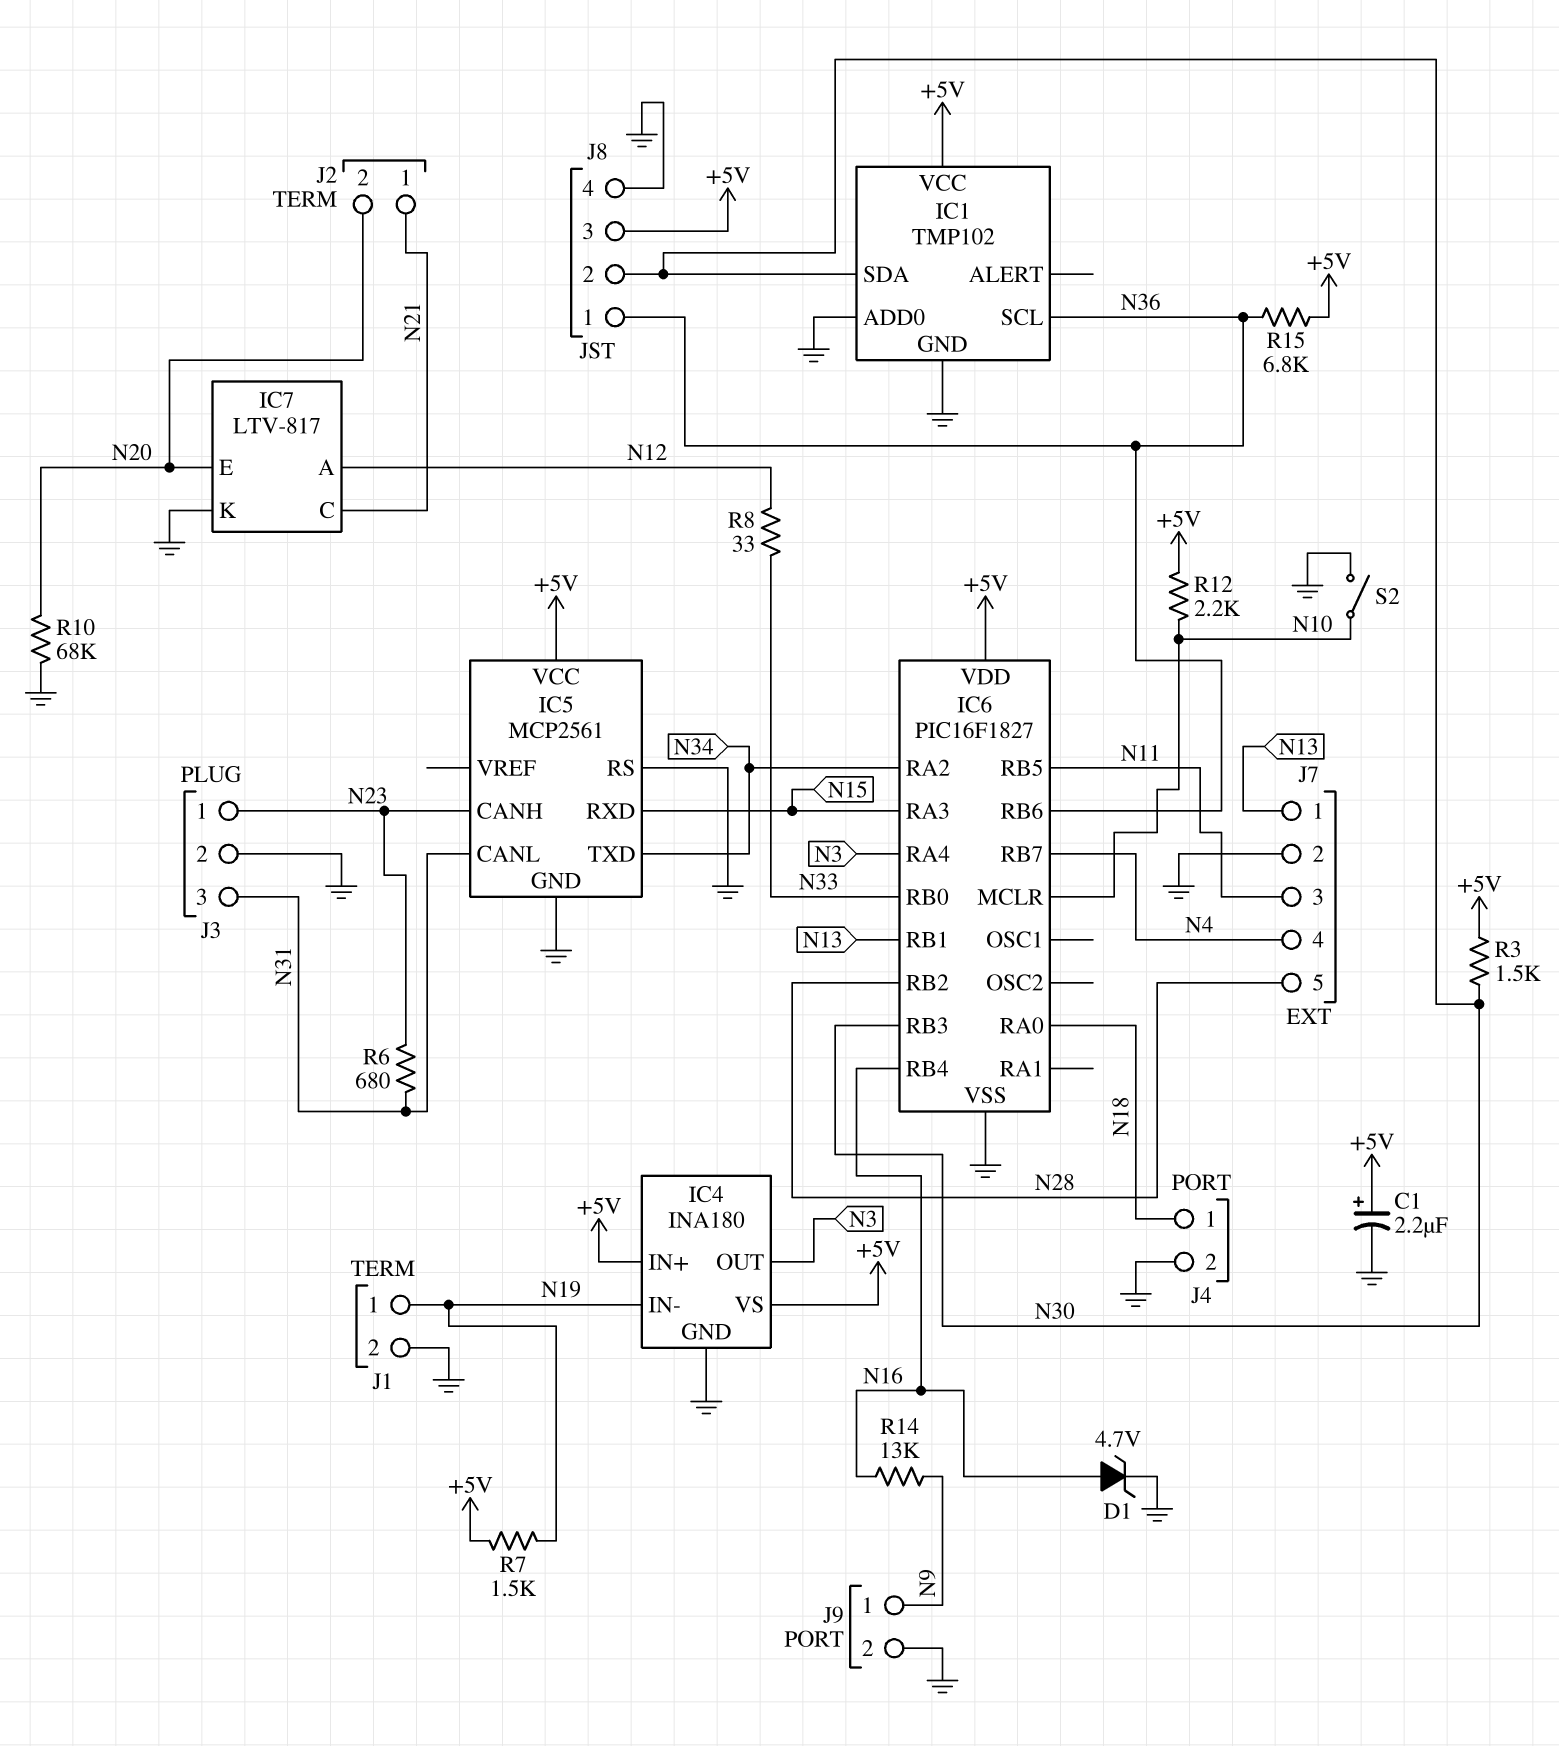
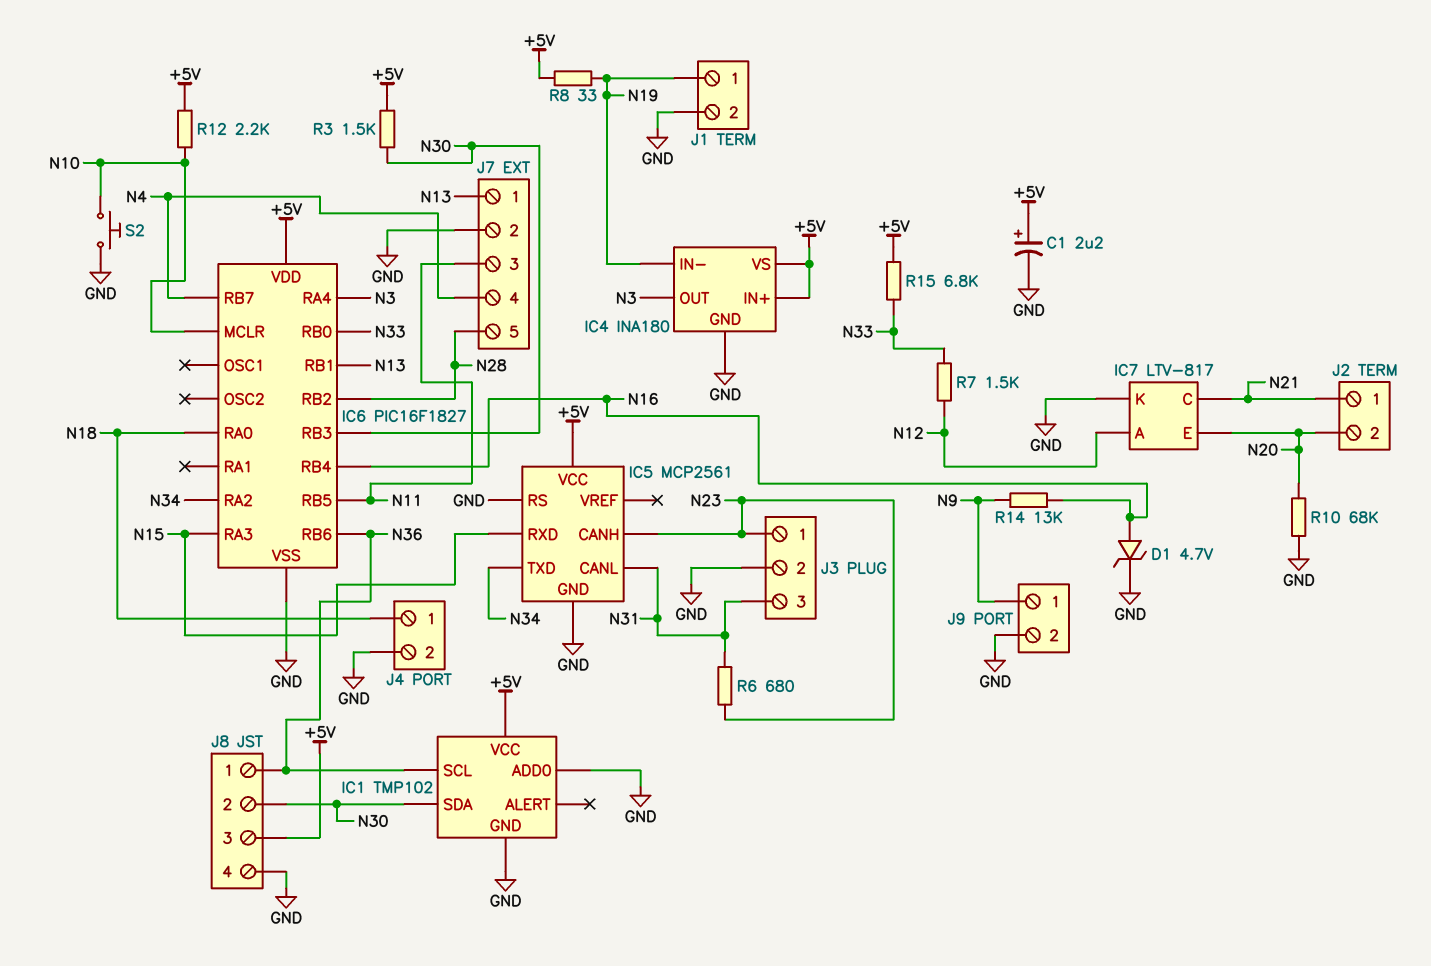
R7: 1.5k (+5V, N19) -> 1.5k (N12, N33)
R8: 33 (N12, N33) -> 33 (+5V, N19)
R15: 6.8k (+5V, N36) -> 6.8k (+5V, N33)
S2: switch (GND, N10) -> button (GND, N10)

